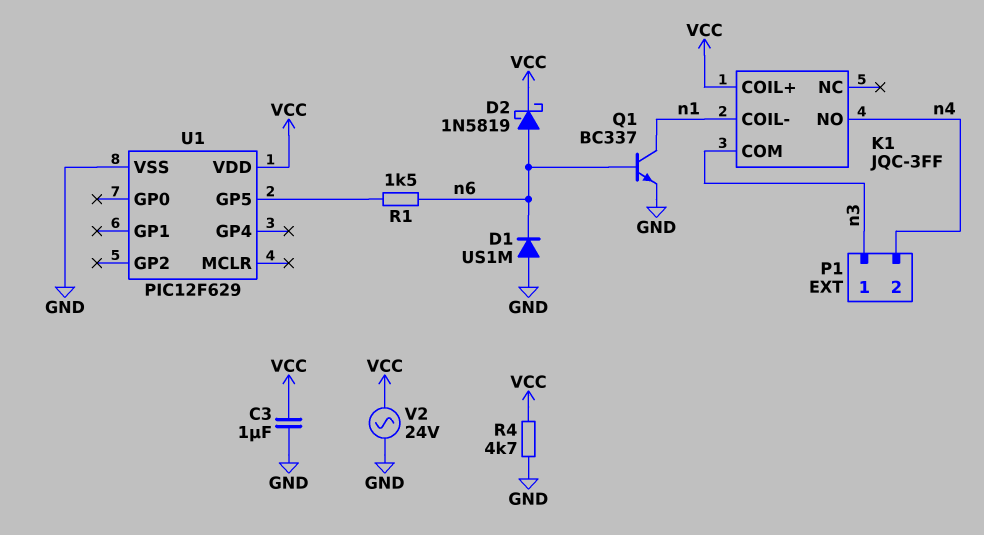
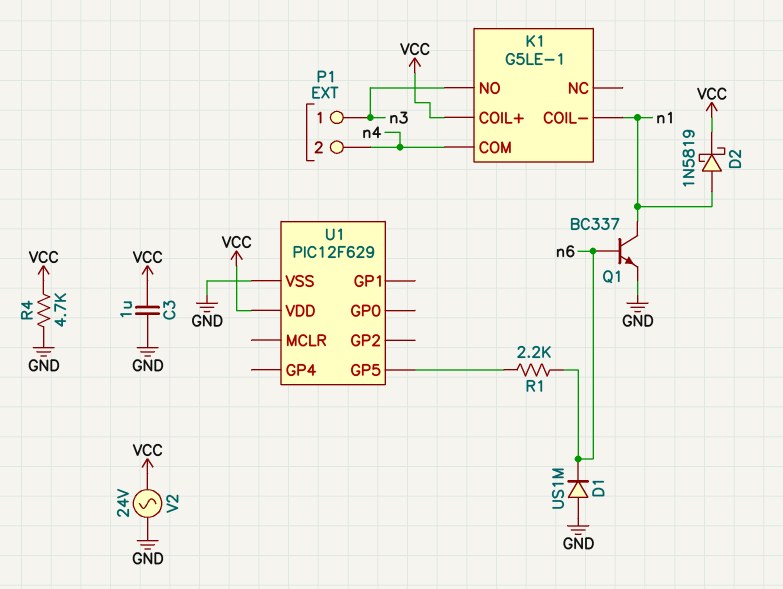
D2: schottky 1N5819 (A n6, K VCC) -> schottky 1N5819 (A n1, K VCC)
K1: JQC-3FF -> G5LE-1
K1 pin COM: n3 -> n4
K1 pin NO: n4 -> n3
R1: 1.5k (U1/GP5, n6) -> 2.2k (U1/GP5, n6)

